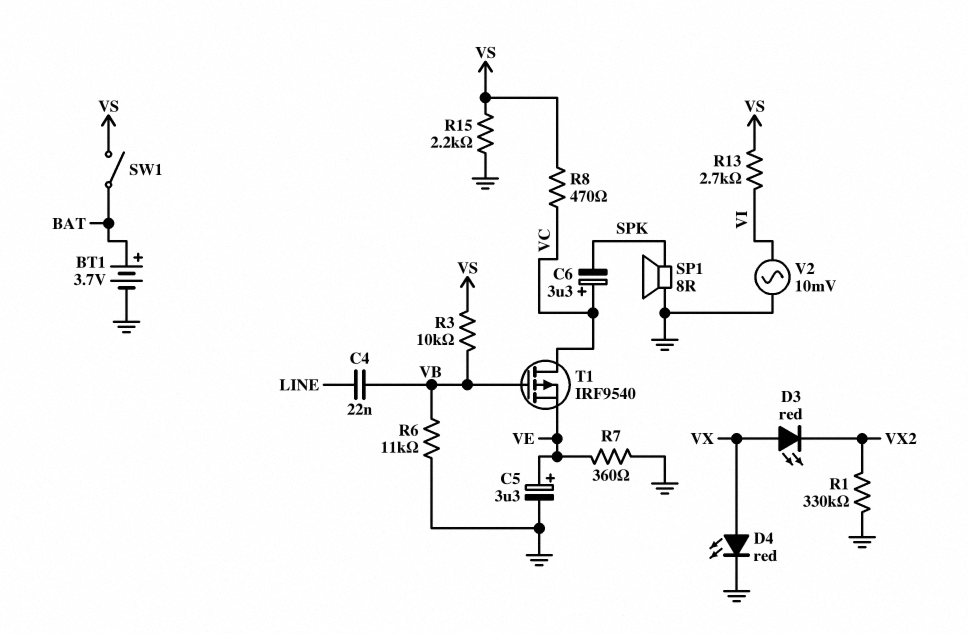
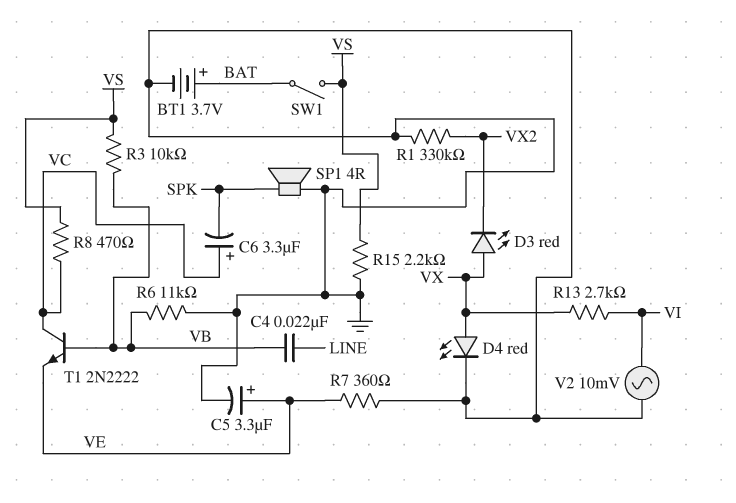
R13: 2.7k (VI, VS) -> 2.7k (VI, VX)
SP1: speaker 8R (GND, SPK) -> speaker 4R (GND, SPK)
T1: PMOS IRF9540 (G VB, D VC, S VE) -> NPN 2N2222 (B VB, C VC, E VE)

